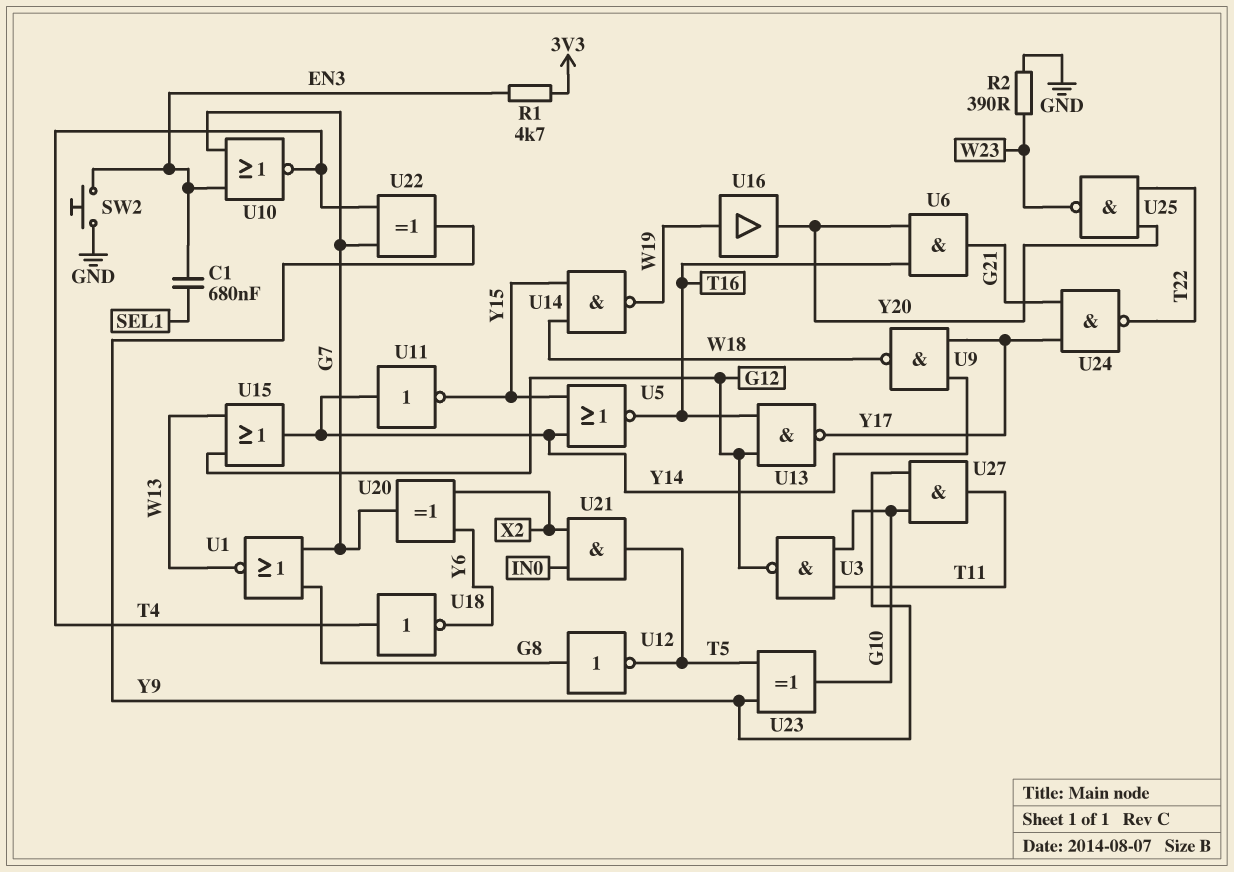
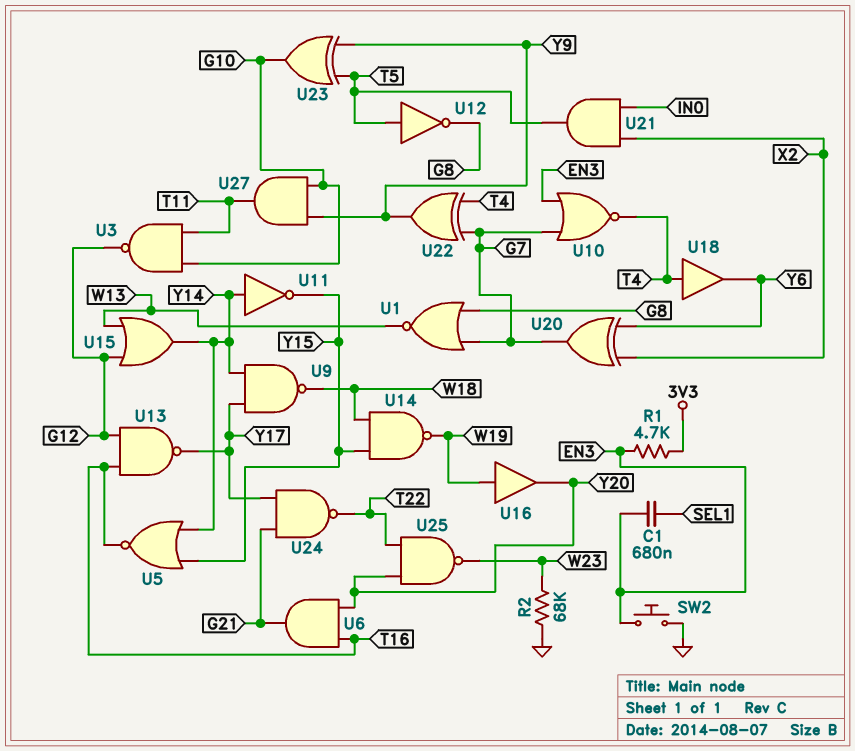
R2: 390 (GND, W23) -> 68k (GND, W23)
U12: NOT (in G8, out T5) -> NOT (in T5, out G8)
U18: NOT (in T4, out Y6) -> buffer (in T4, out Y6)

